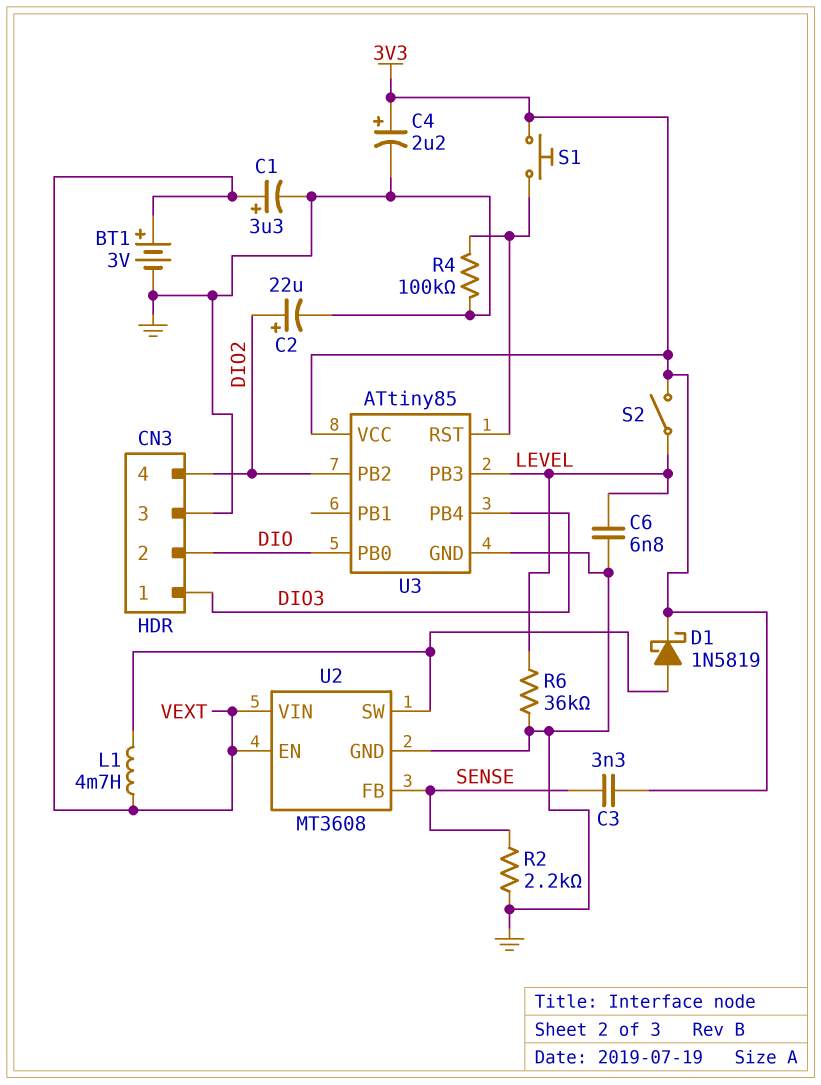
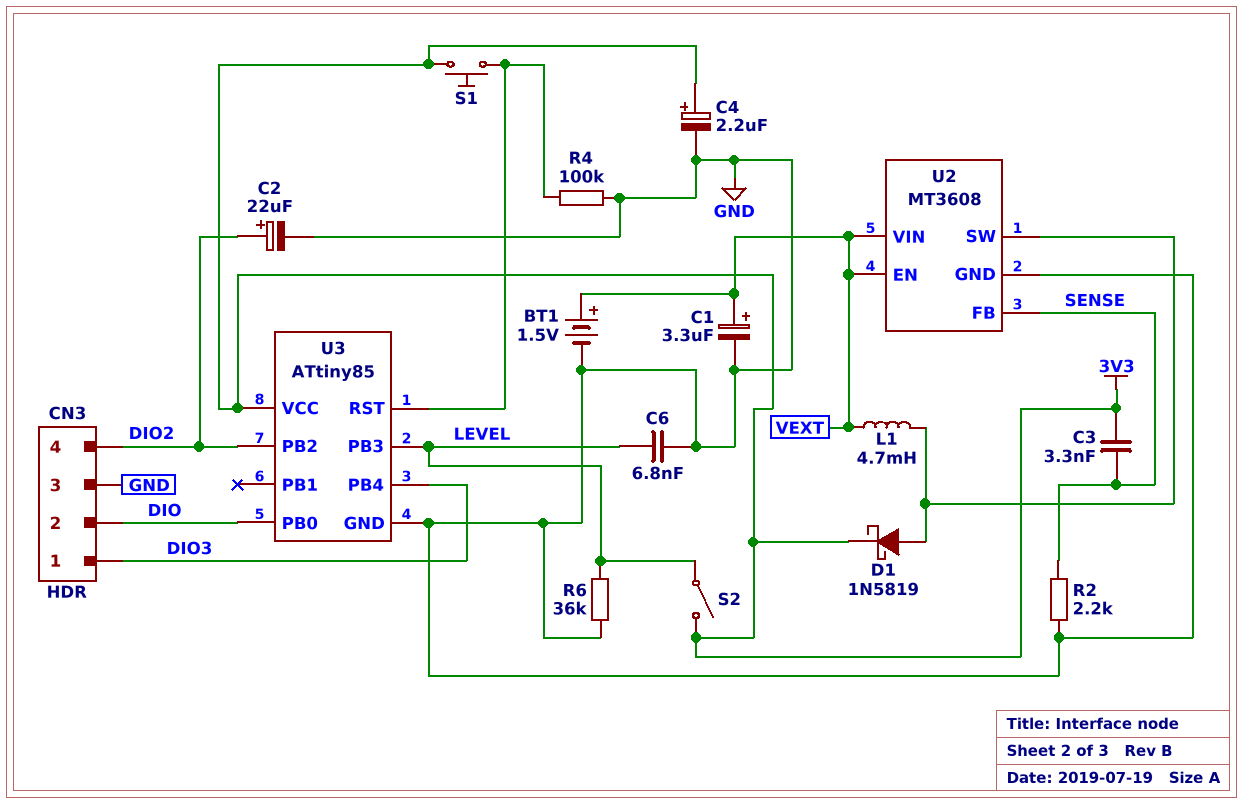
BT1: 3V (plus VEXT, minus GND) -> 1.5V (plus VEXT, minus GND)

